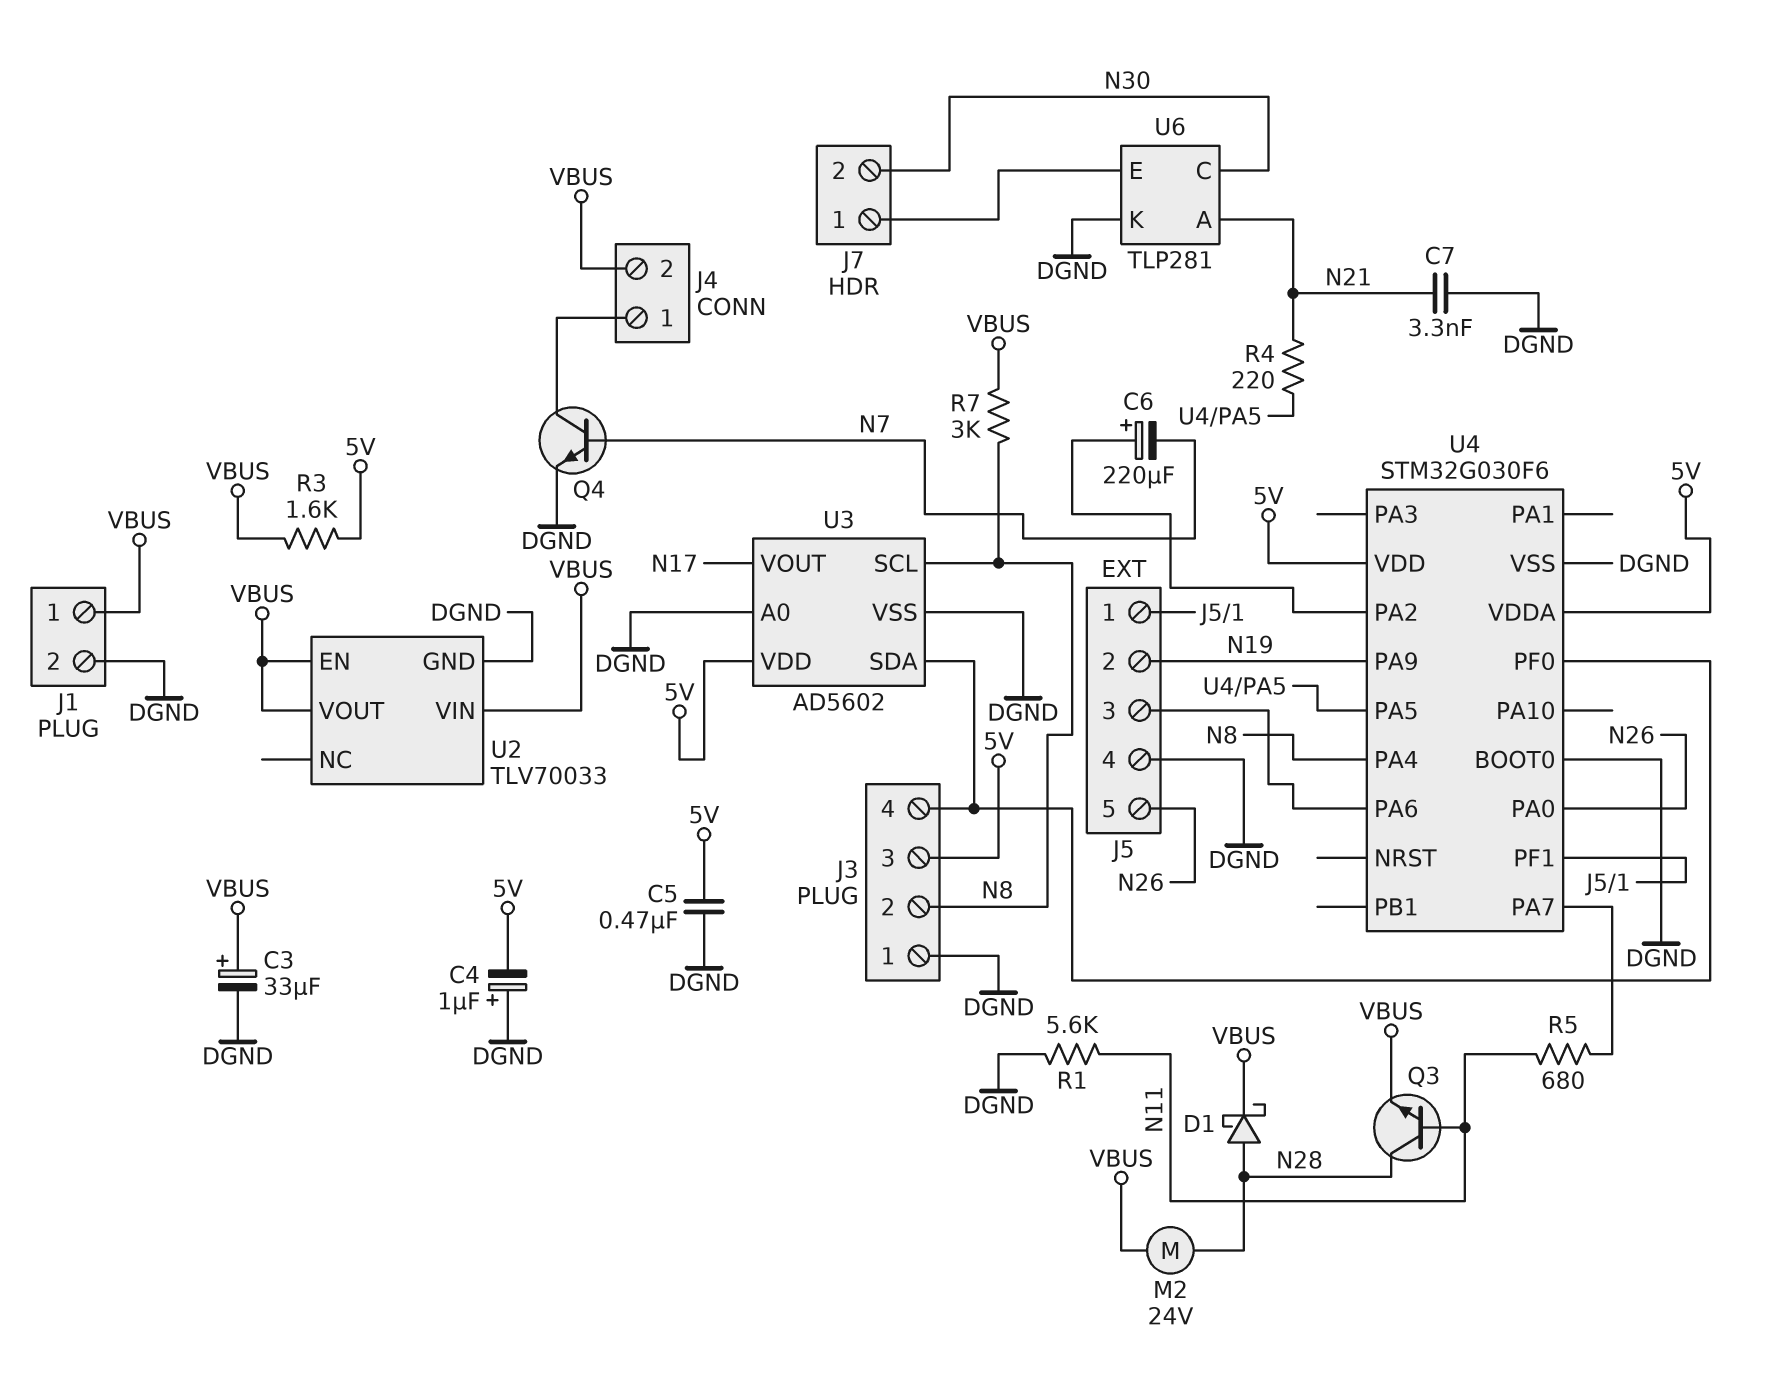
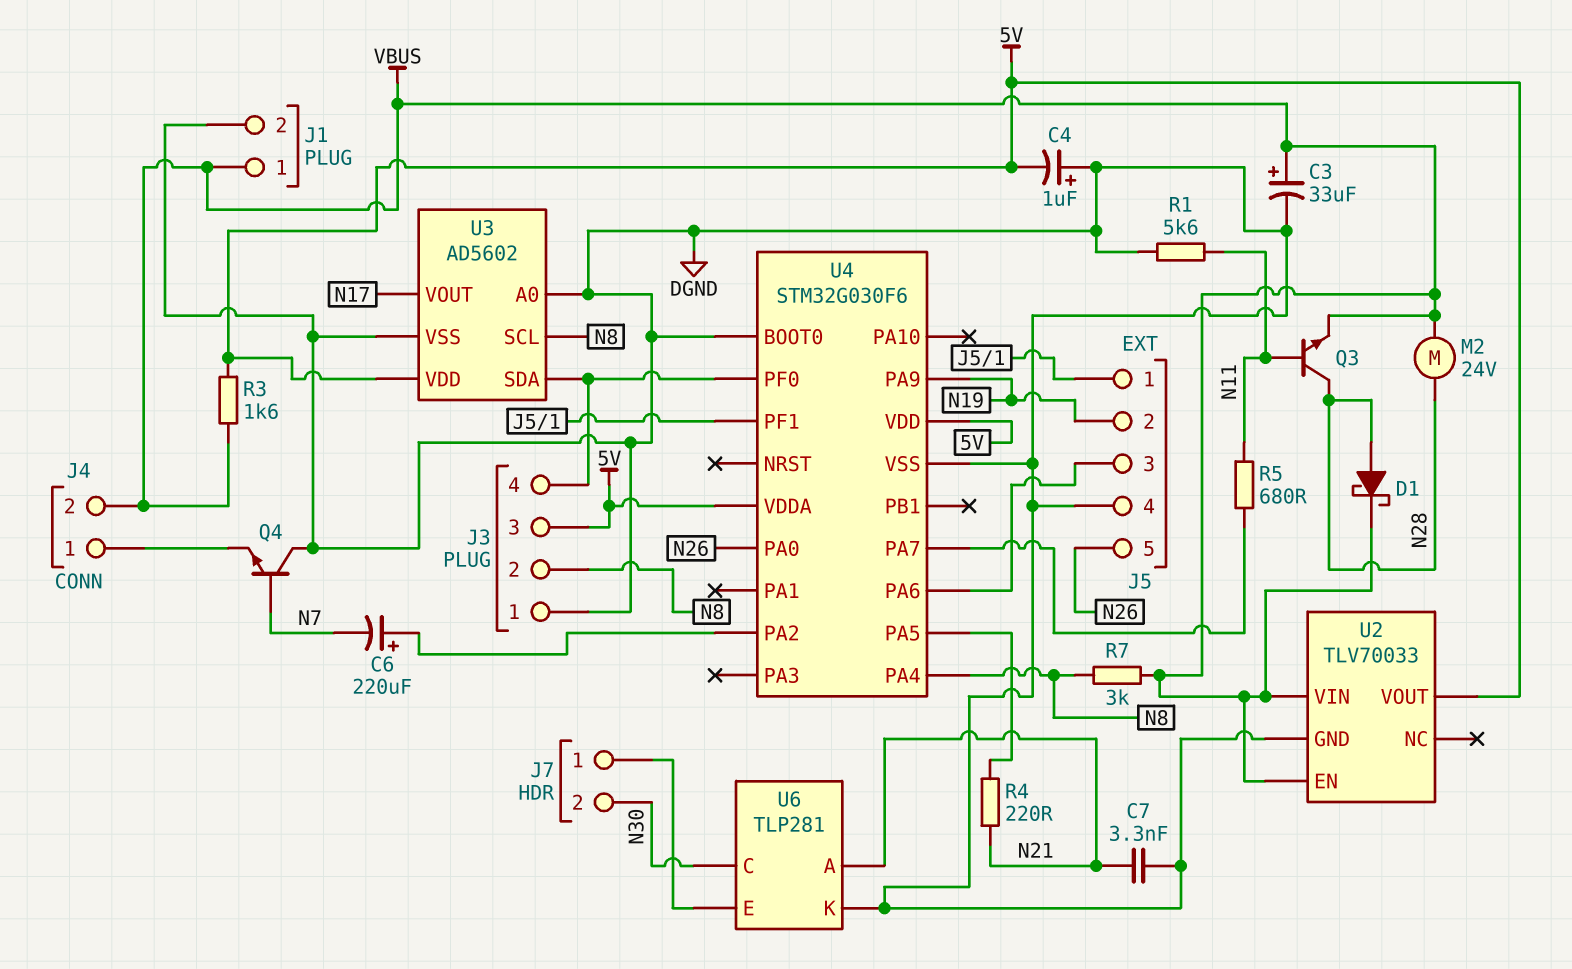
C5: 470nF (5V, DGND) -> none
Q4: NPN (B N7, C J4/1, E DGND) -> NPN (B N7, C DGND, E J4/1)
U2 pin VOUT: VBUS -> 5V

